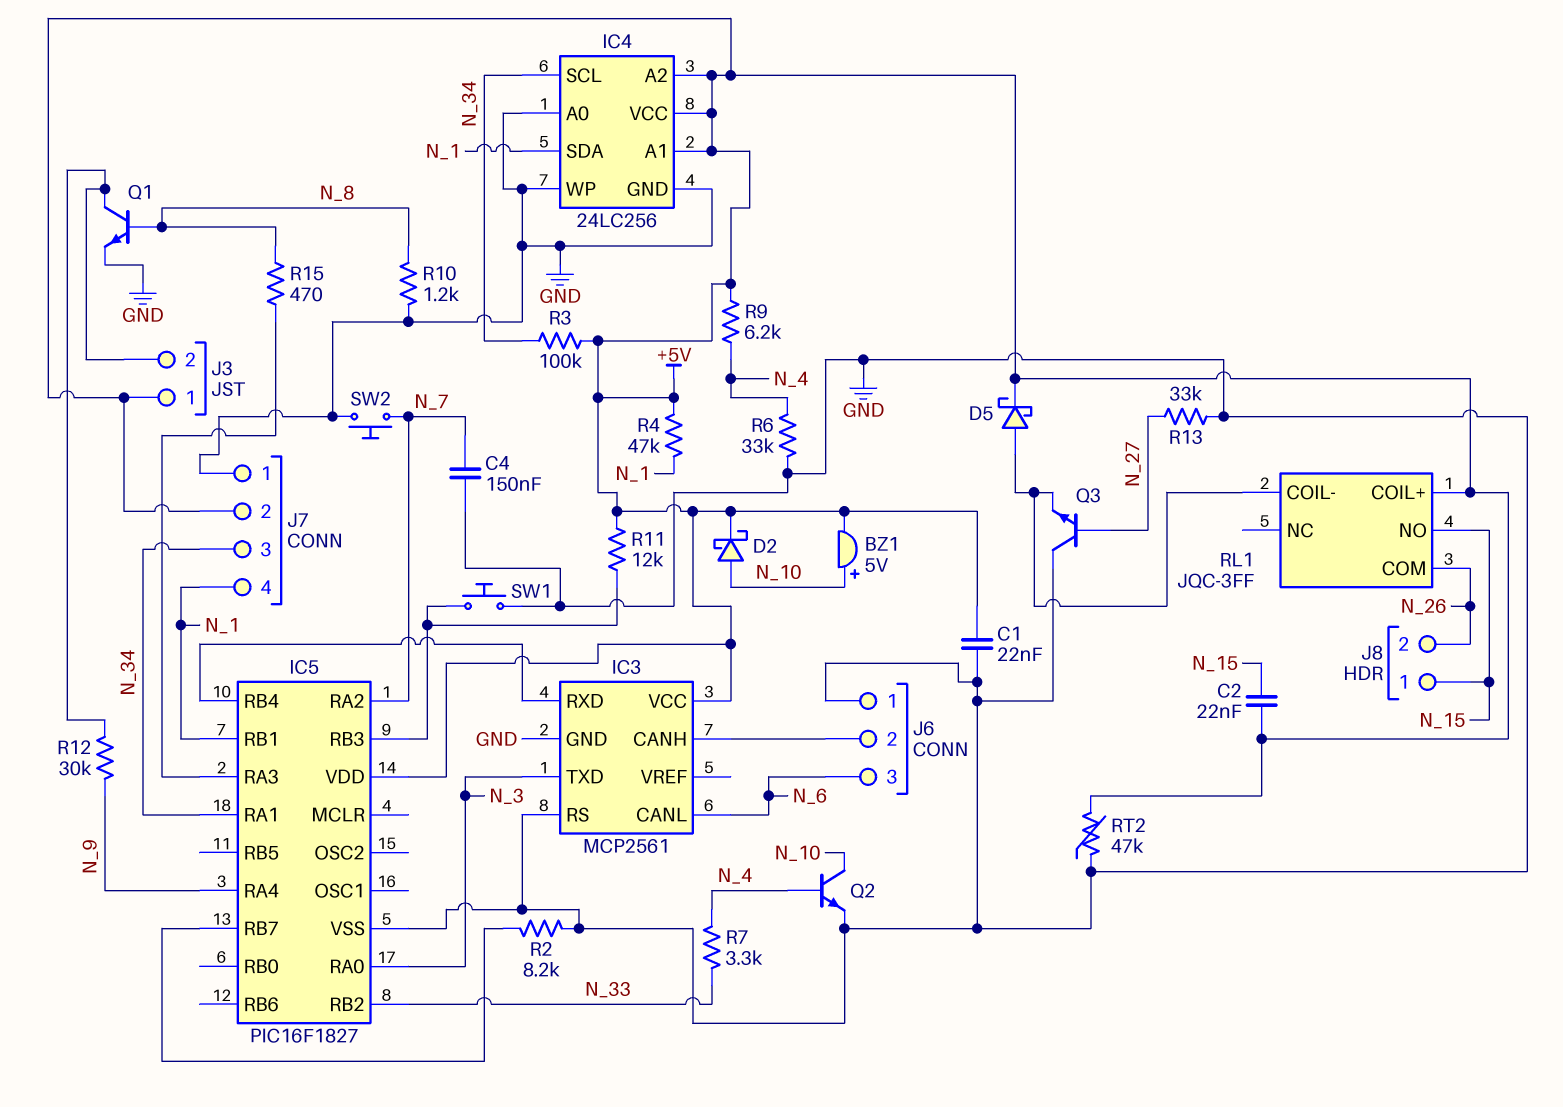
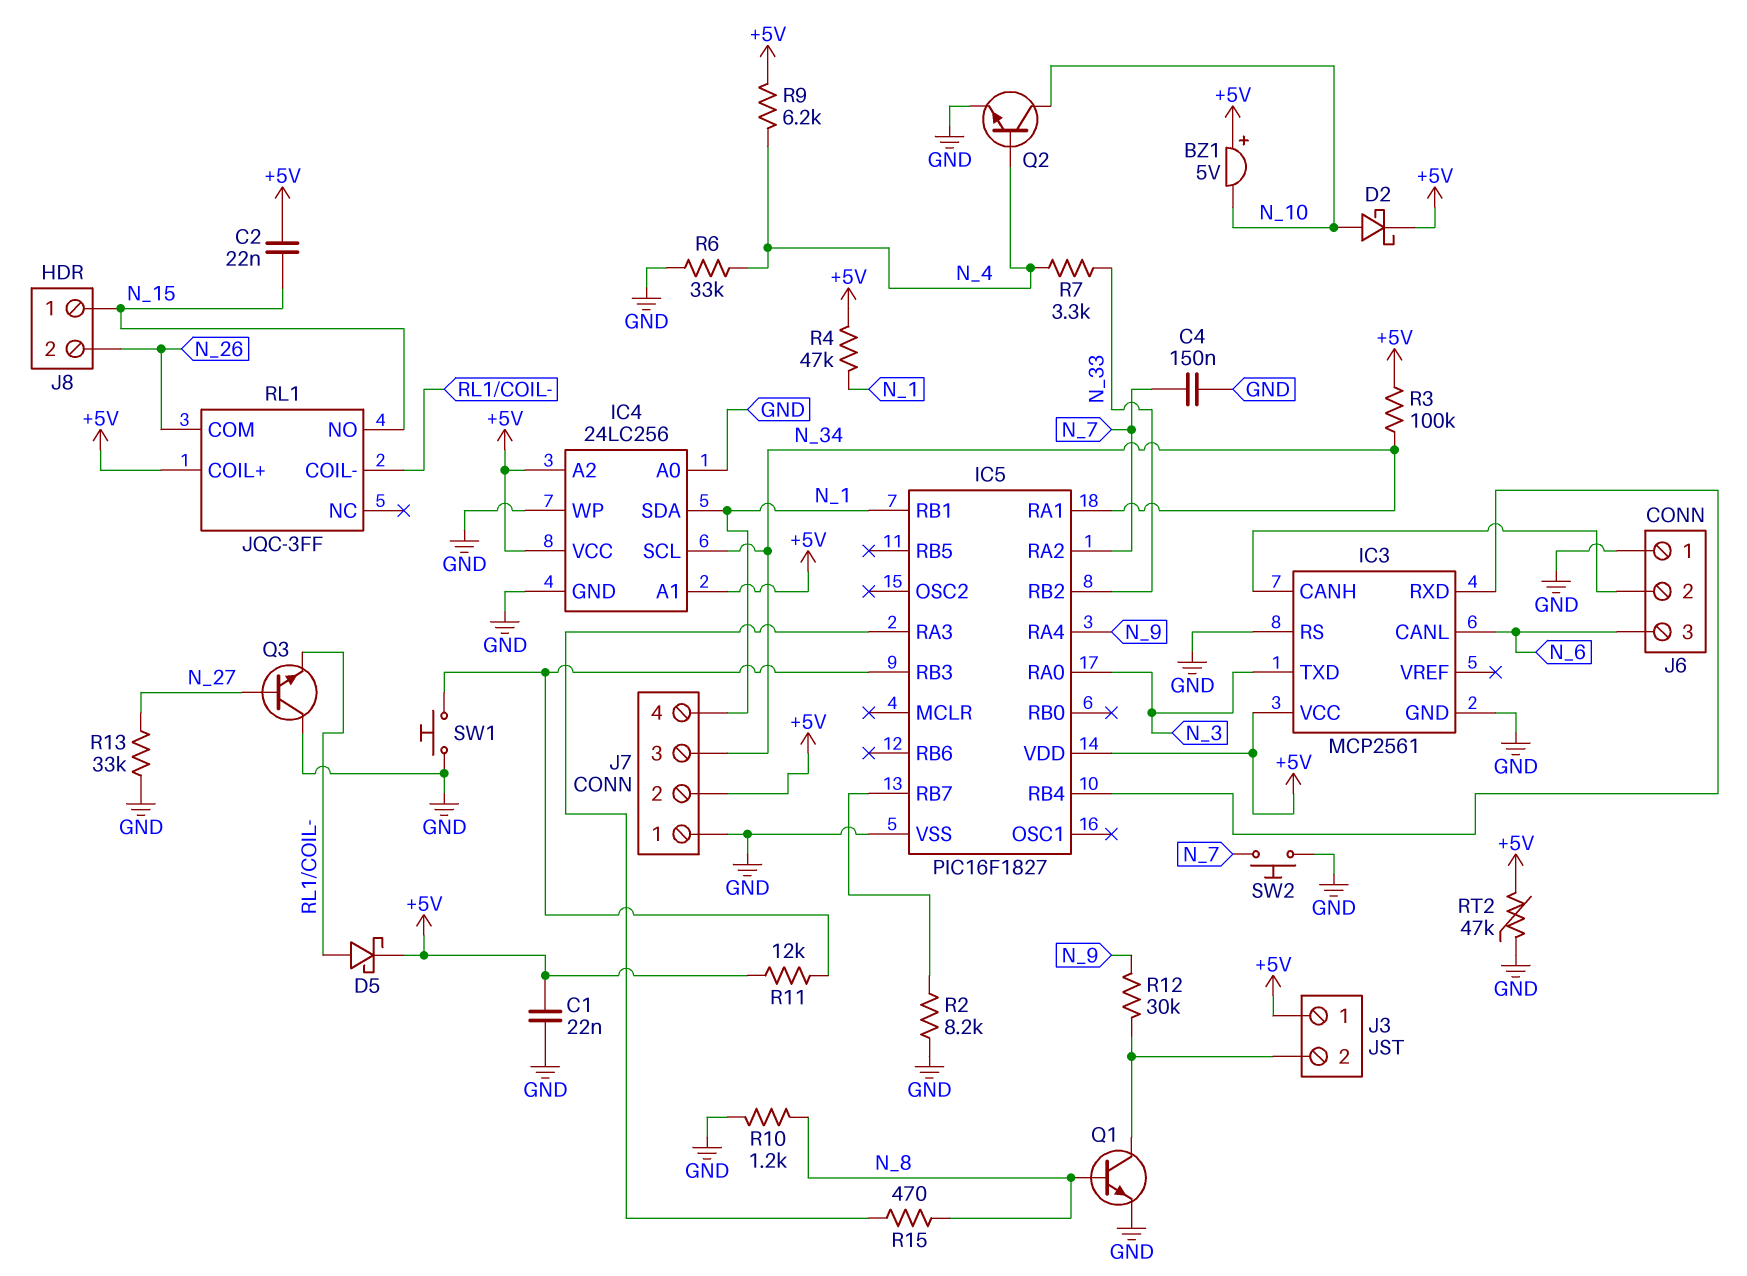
BZ1: buzzer 5V (plus N_10, minus +5V) -> buzzer 5V (plus +5V, minus N_10)

